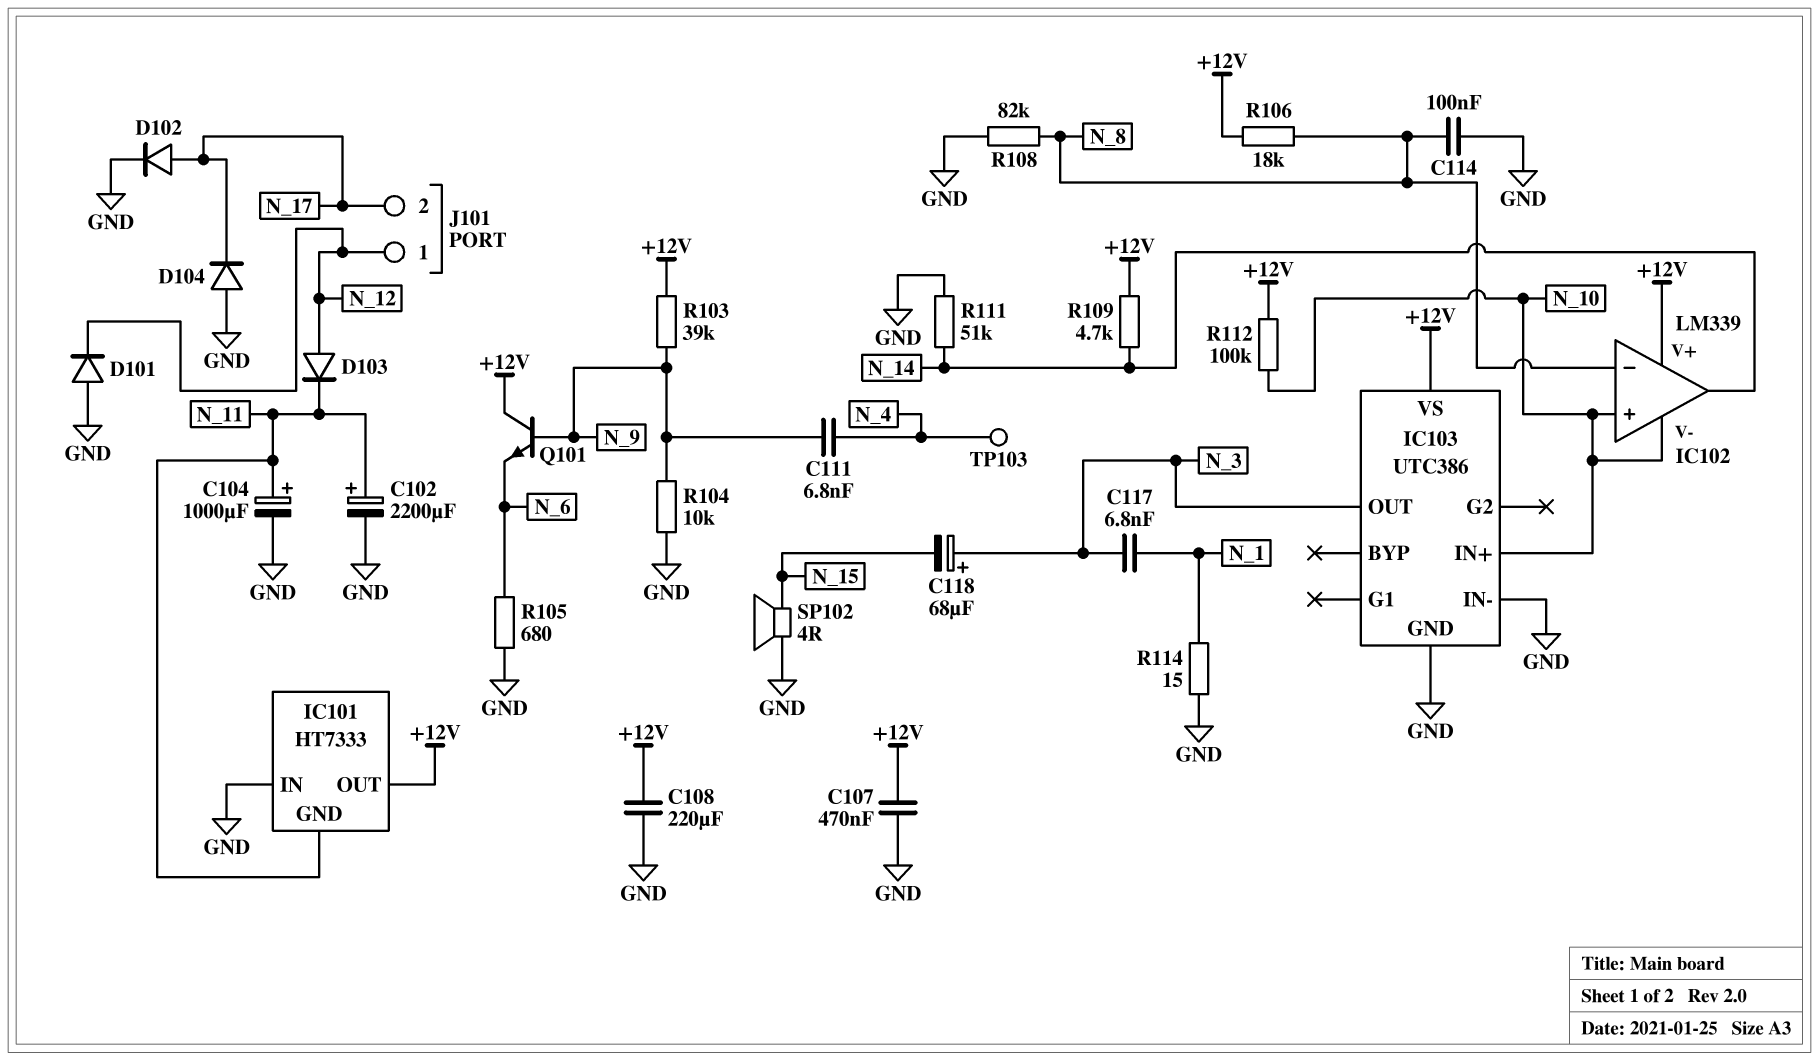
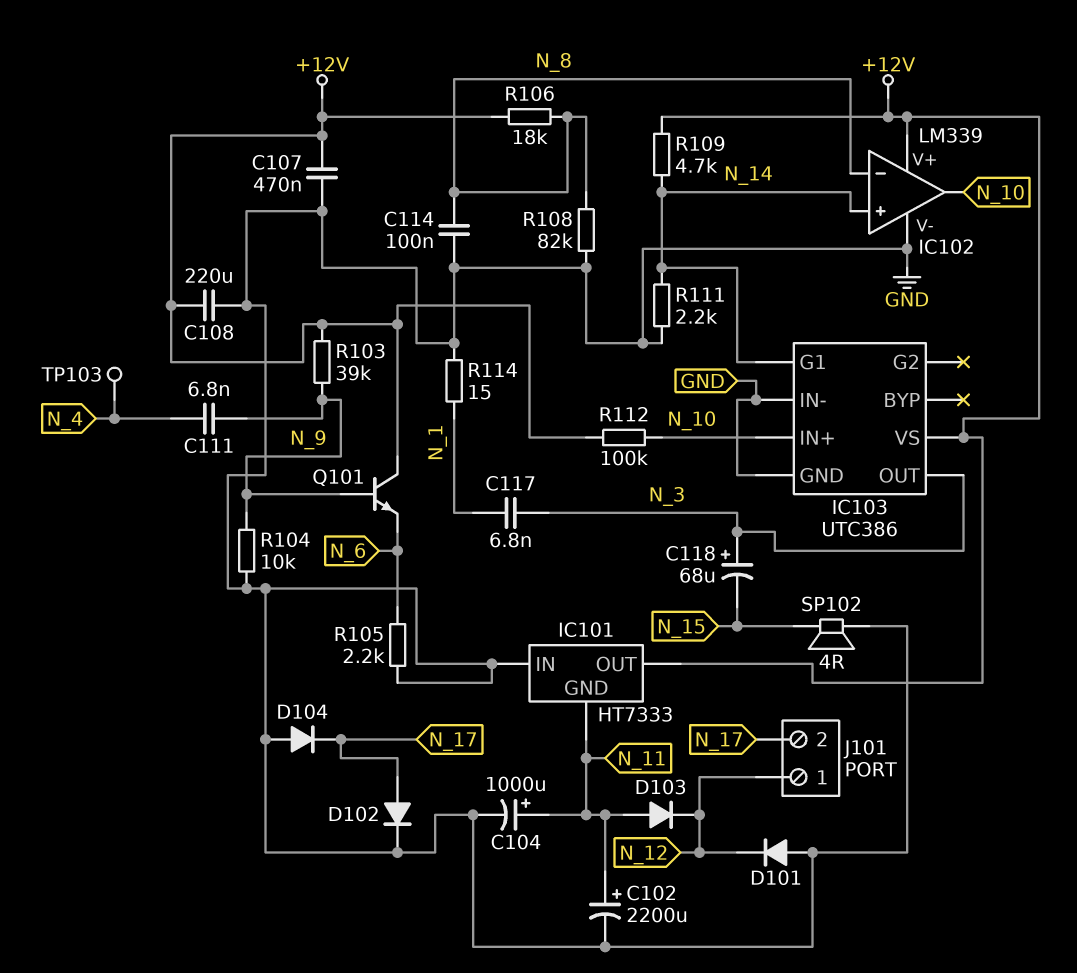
D103: diode (A N_12, K N_11) -> diode (A N_11, K N_12)
IC102 pin V-: N_10 -> GND
IC102 pin in+: N_10 -> N_14
IC102 pin out: N_14 -> N_10
IC103 pin G1: none -> N_14
R105: 680 (GND, N_6) -> 2.2k (GND, N_6)
R111: 51k (GND, N_14) -> 2.2k (GND, N_14)

